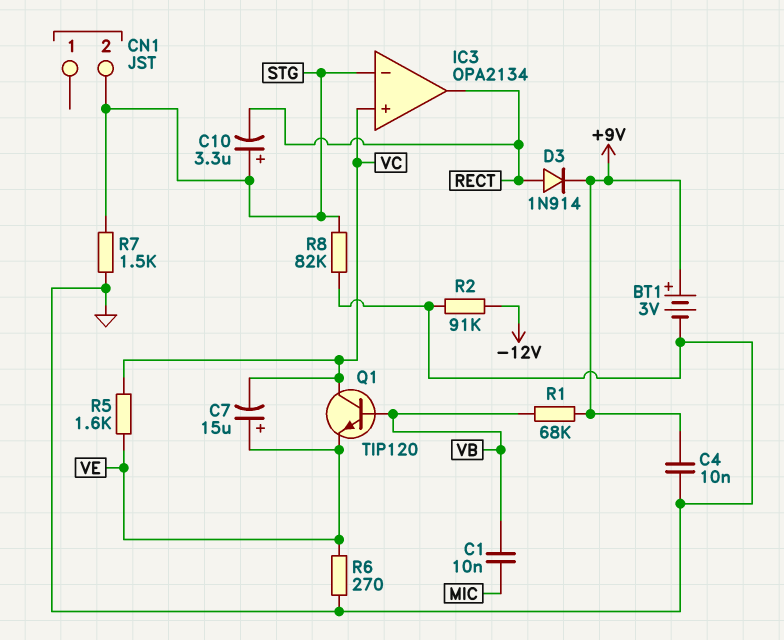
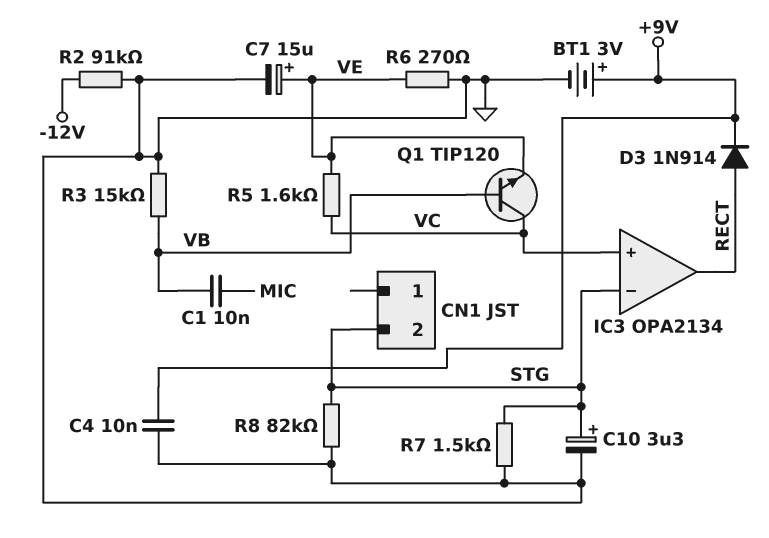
C7: 15uF (plus VE, minus VC) -> 15uF (plus VE, minus GND)
C10: 3.3uF (plus STG, minus RECT) -> 3.3uF (plus STG, minus GND)
R1: 68k (+9V, VB) -> none
R3: none -> 15k (GND, VB)

